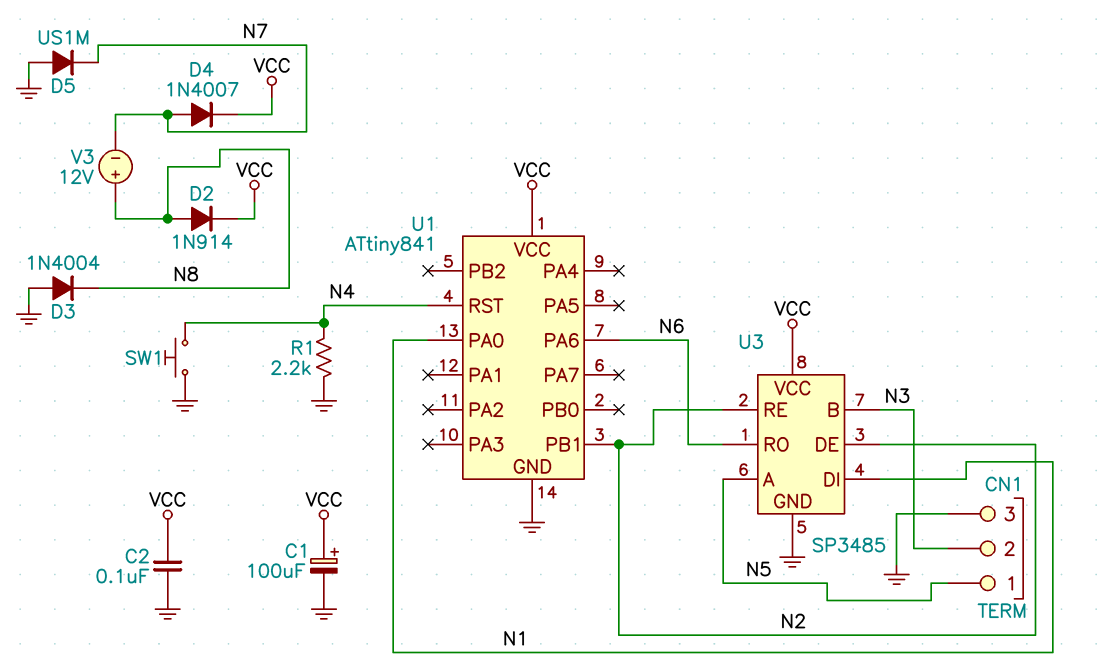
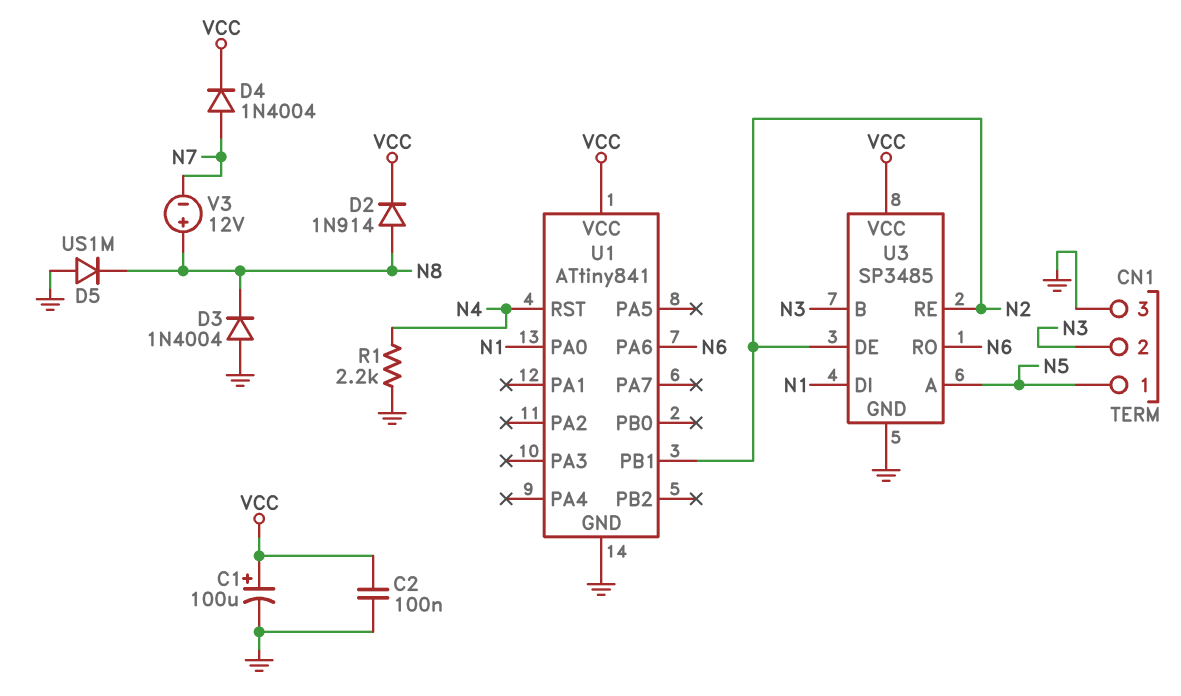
D4: diode 1N4007 (A N7, K VCC) -> diode 1N4004 (A N7, K VCC)
D5: diode US1M (A GND, K N7) -> diode US1M (A GND, K N8)
SW1: button (GND, N4) -> none

